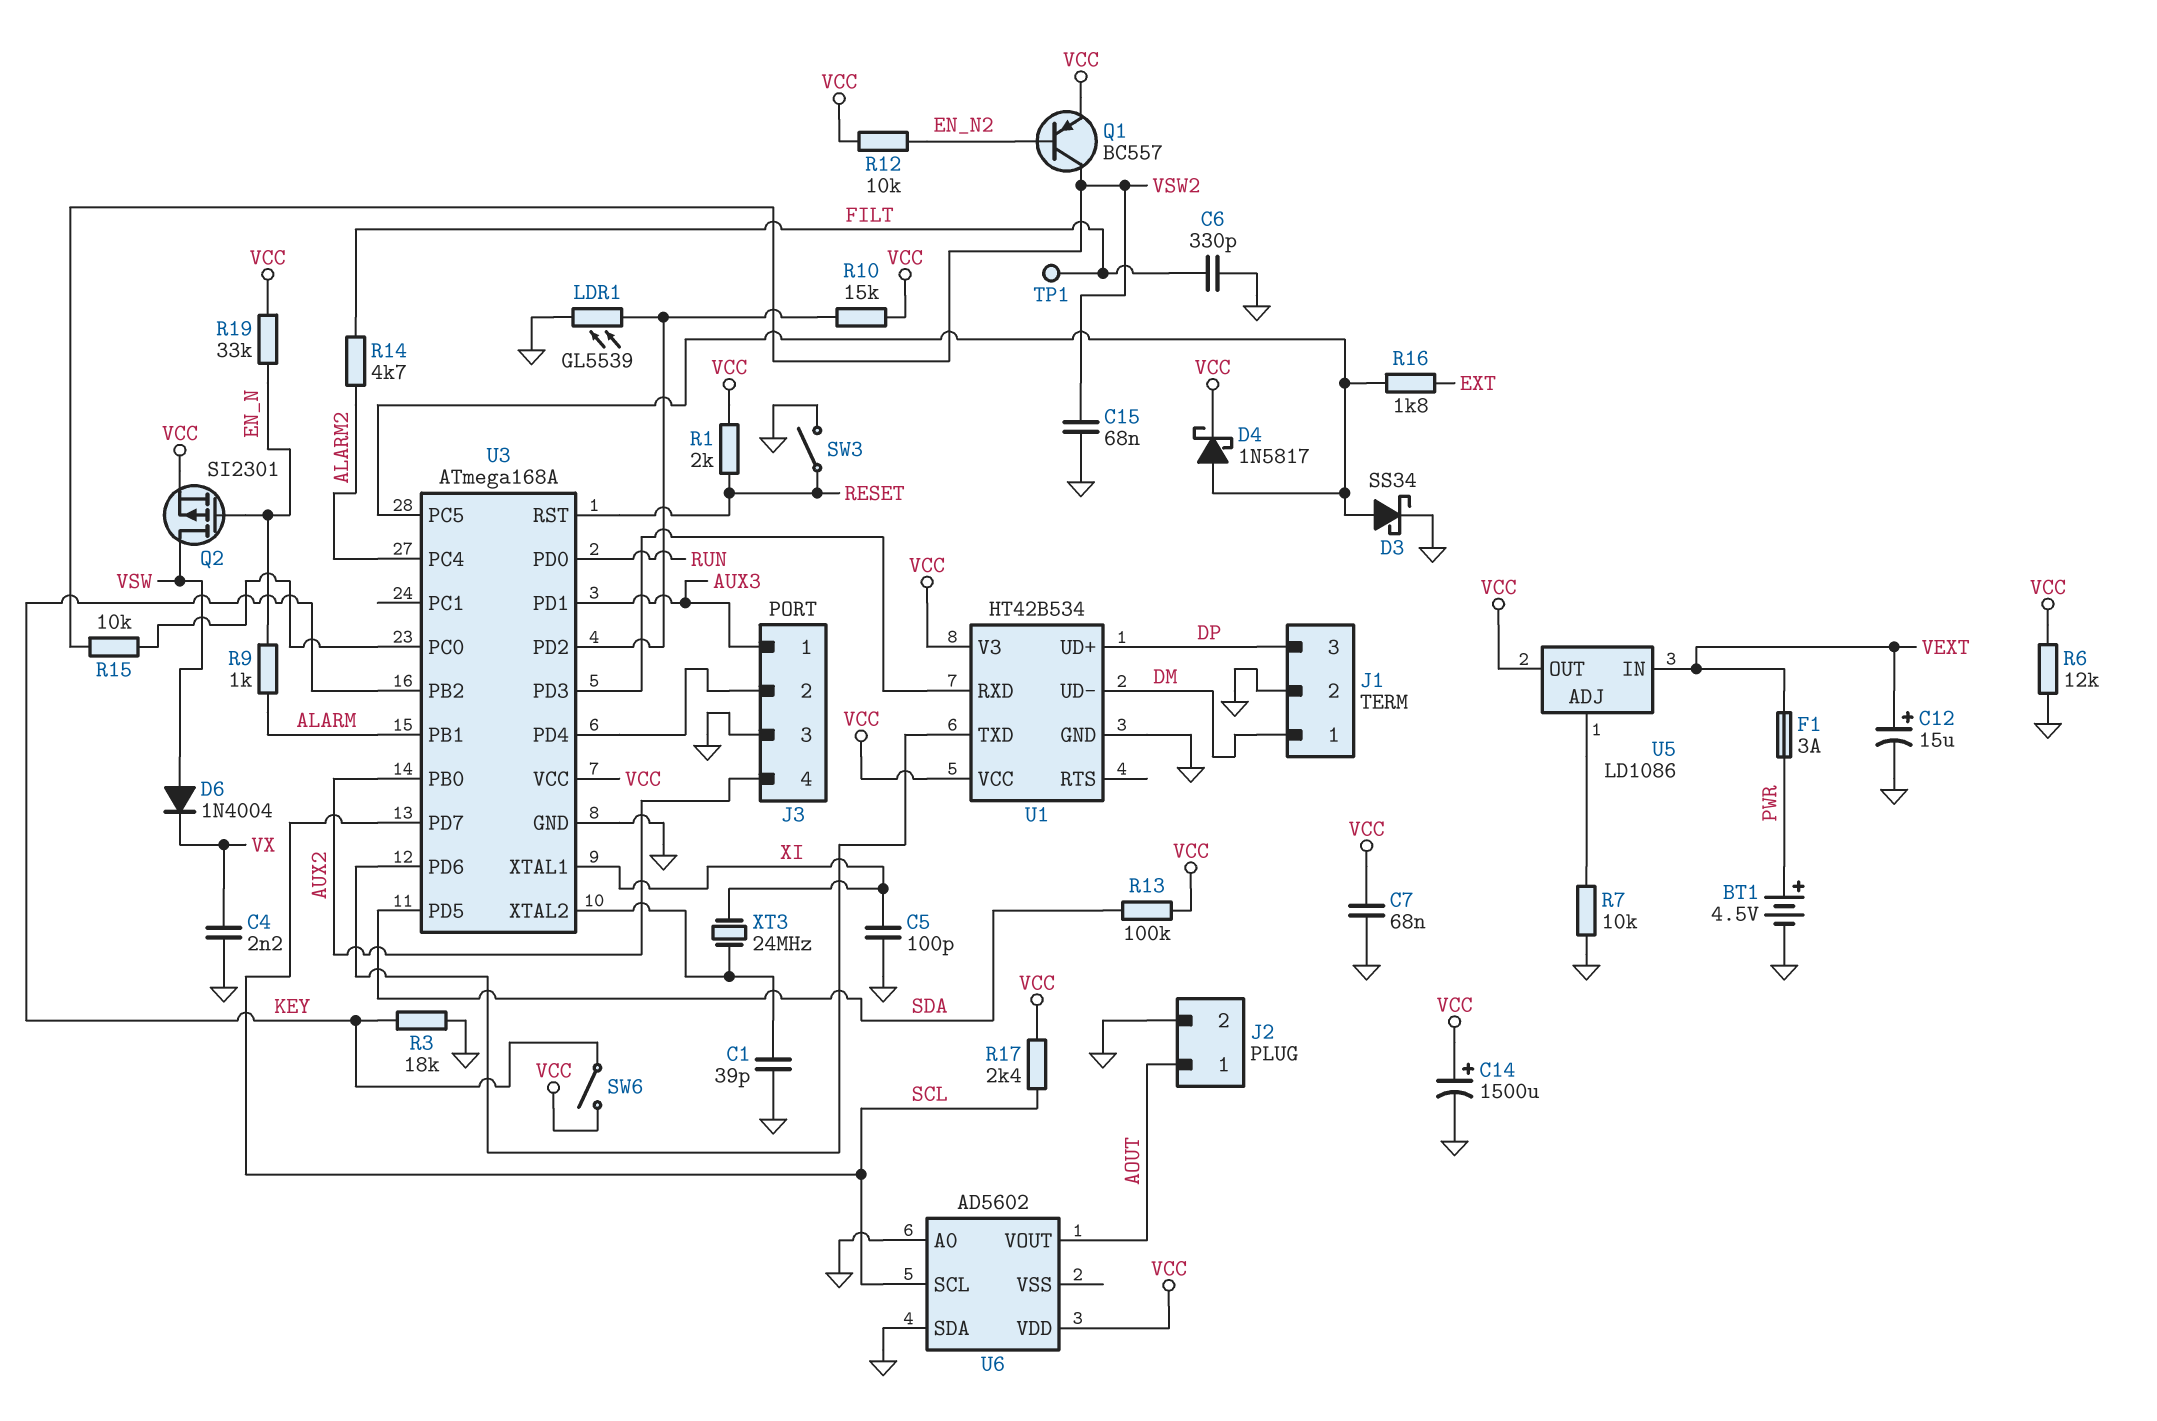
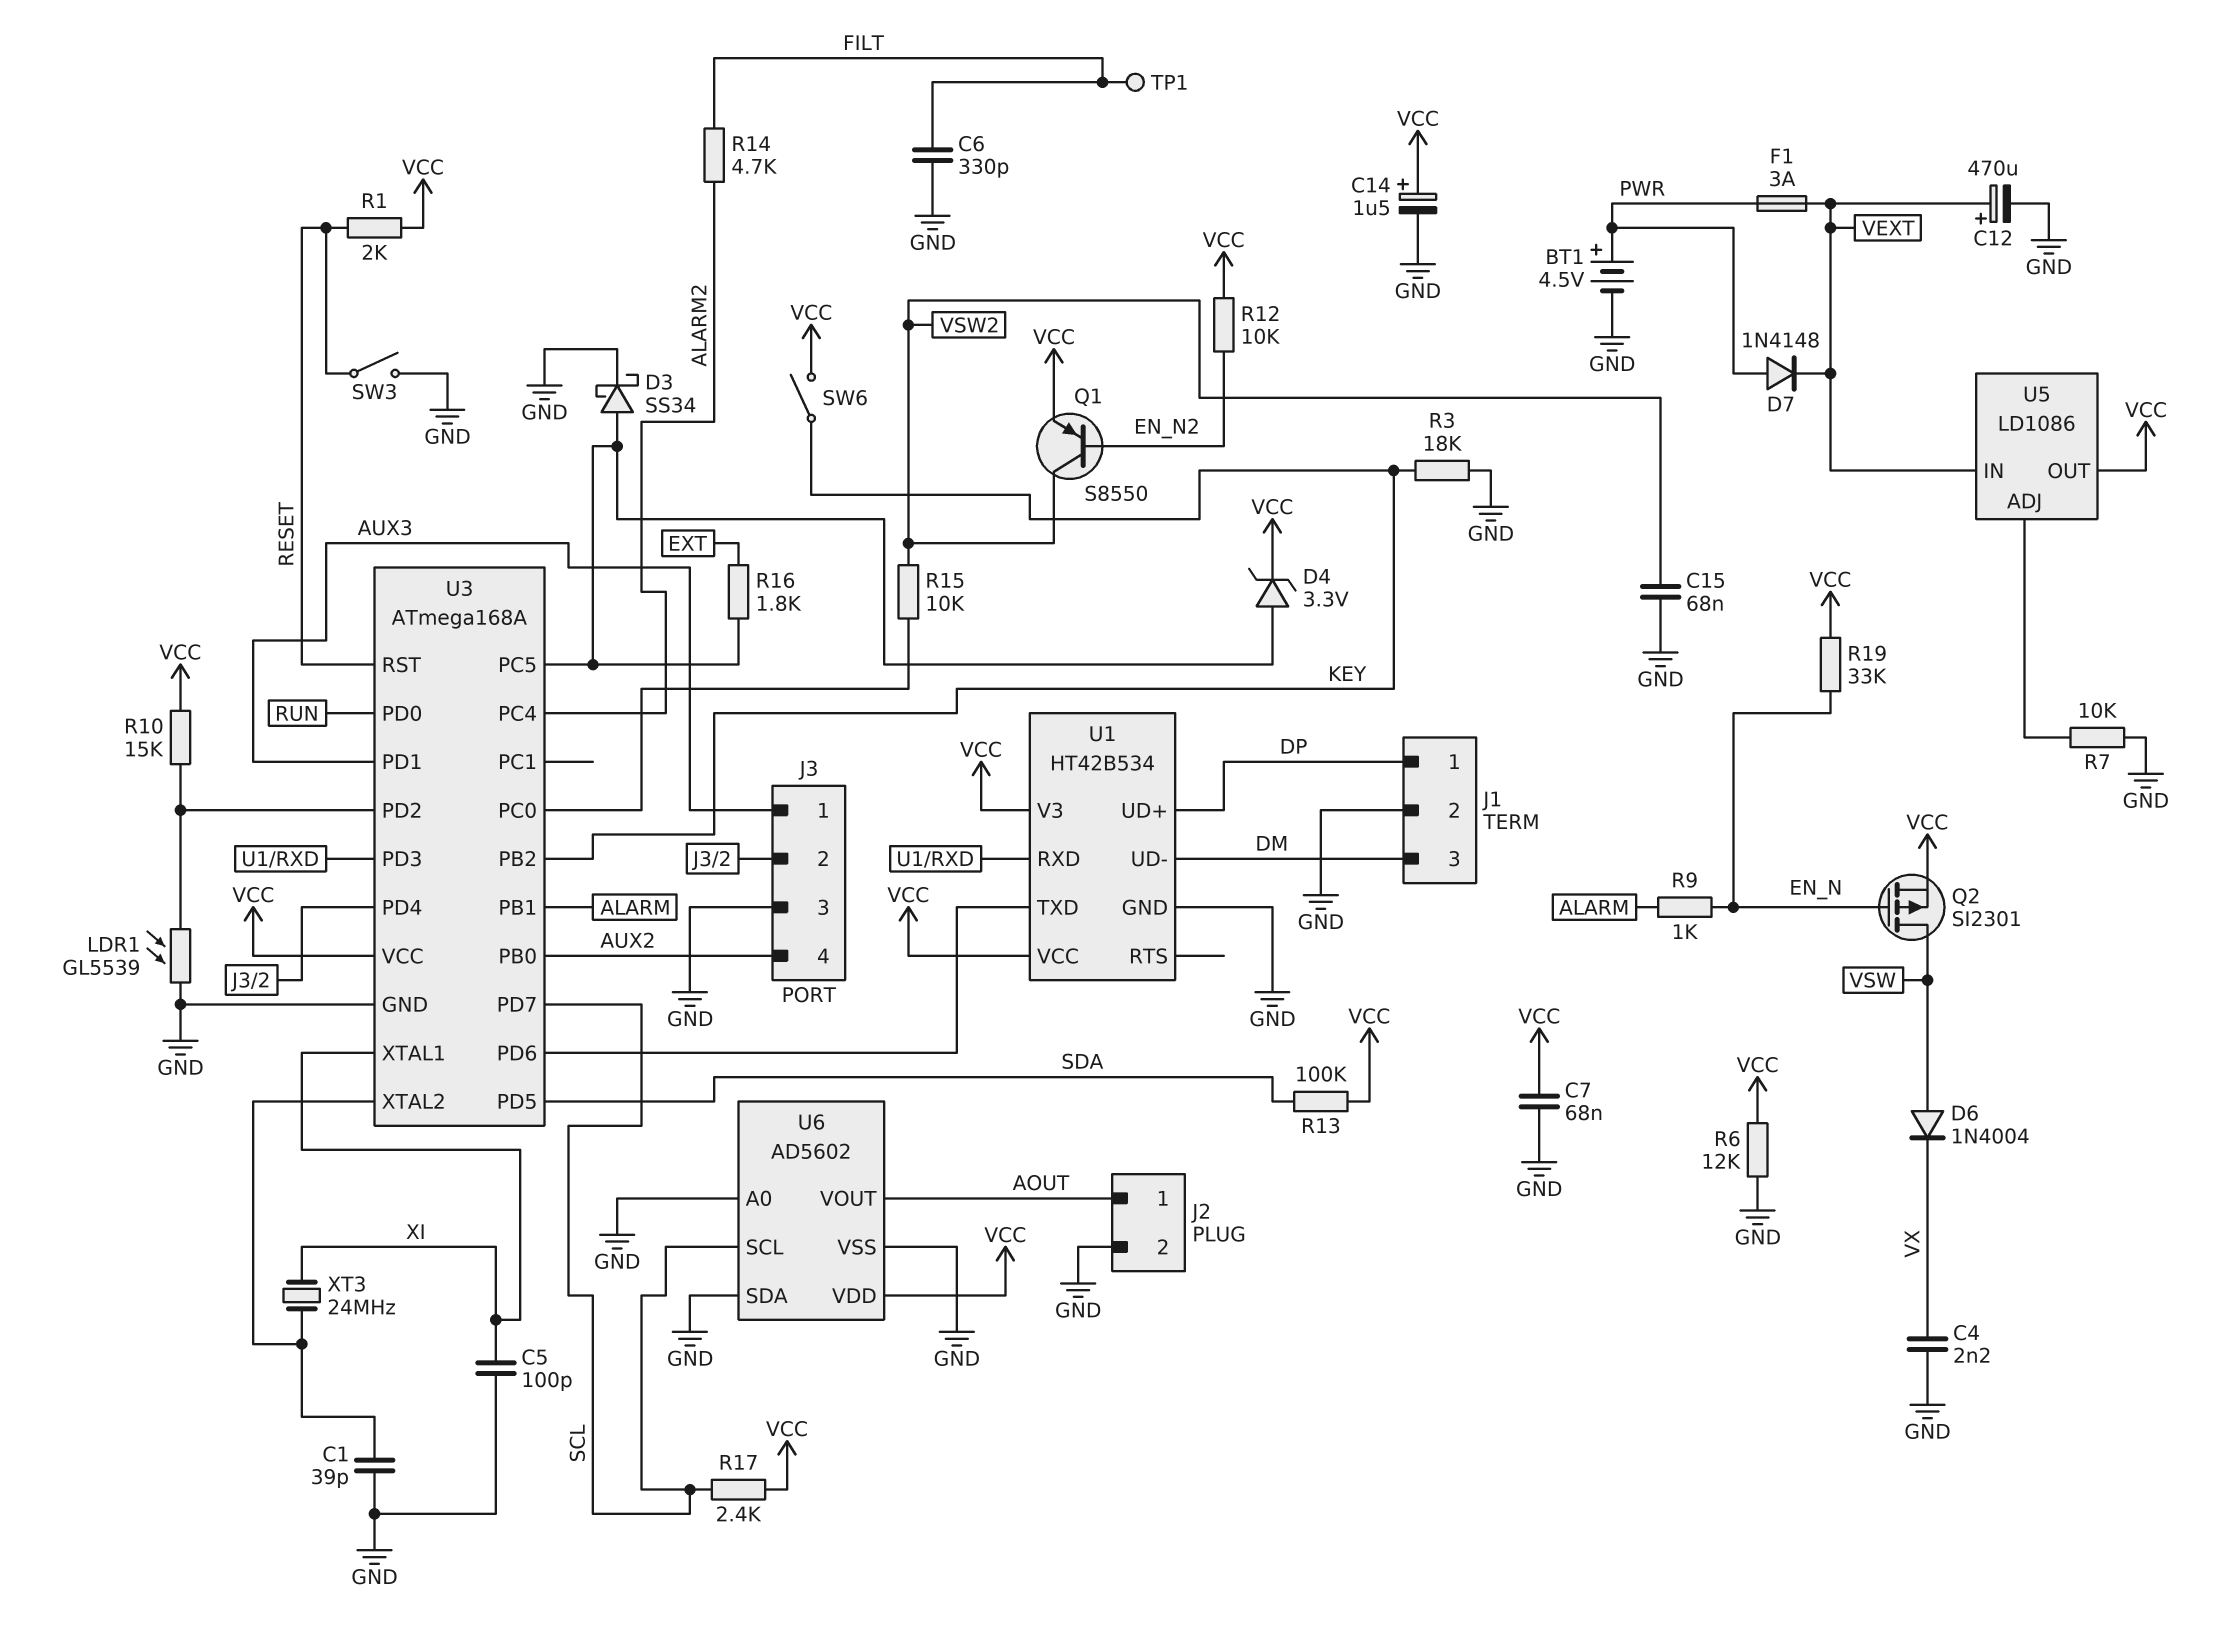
C12: 15uF (plus VEXT, minus GND) -> 470uF (plus VEXT, minus GND)
C14: 1500uF (plus VCC, minus GND) -> 1.5uF (plus VCC, minus GND)
D4: schottky 1N5817 (A U3/PC5, K VCC) -> zener 3.3V (A U3/PC5, K VCC)
D7: none -> diode 1N4148 (A PWR, K VEXT)
J1 pin 1: DM -> DP
J1 pin 3: DP -> DM
Q1: PNP BC557 (B EN_N2, C VSW2, E VCC) -> PNP S8550 (B EN_N2, C VSW2, E VCC)
U6 pin VSS: none -> GND

